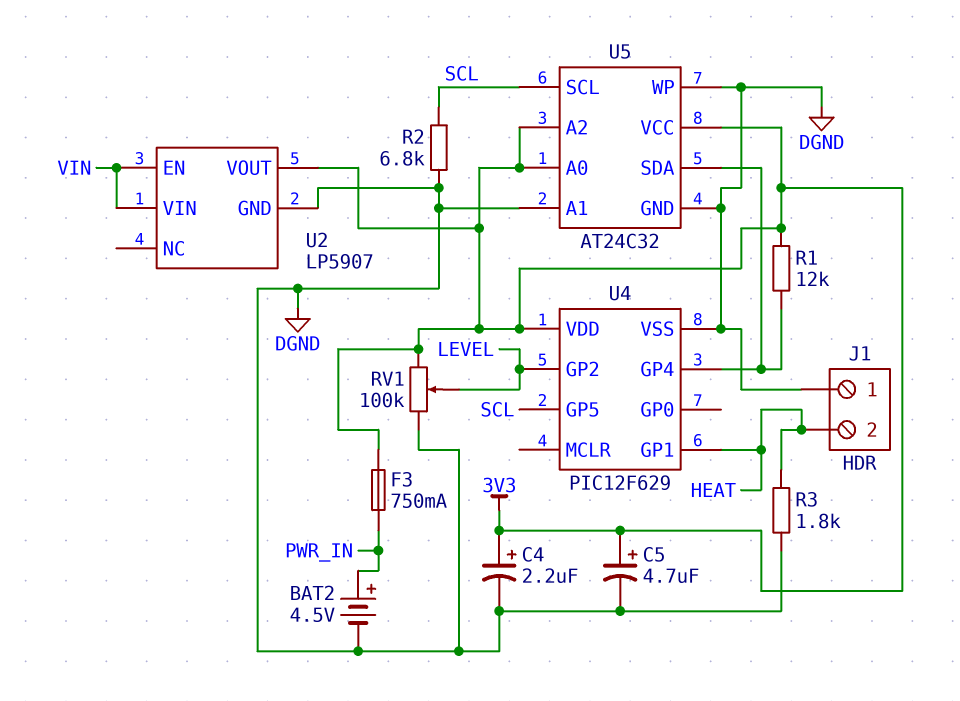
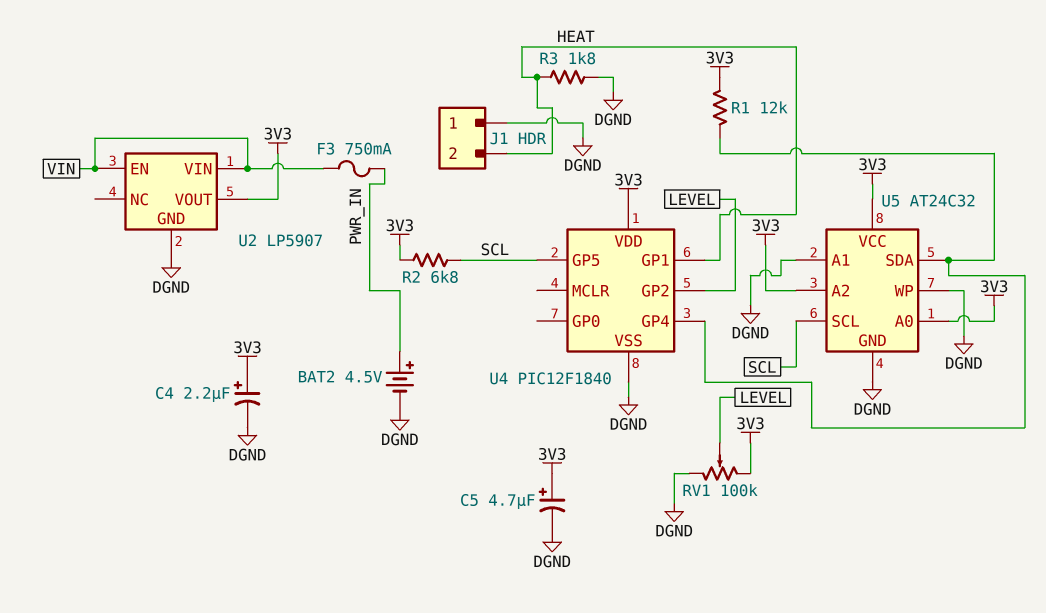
F3: 750mA (3V3, PWR_IN) -> 750mA (PWR_IN, VIN)
R2: 6.8k (DGND, SCL) -> 6.8k (3V3, SCL)
U4: PIC12F629 -> PIC12F1840

